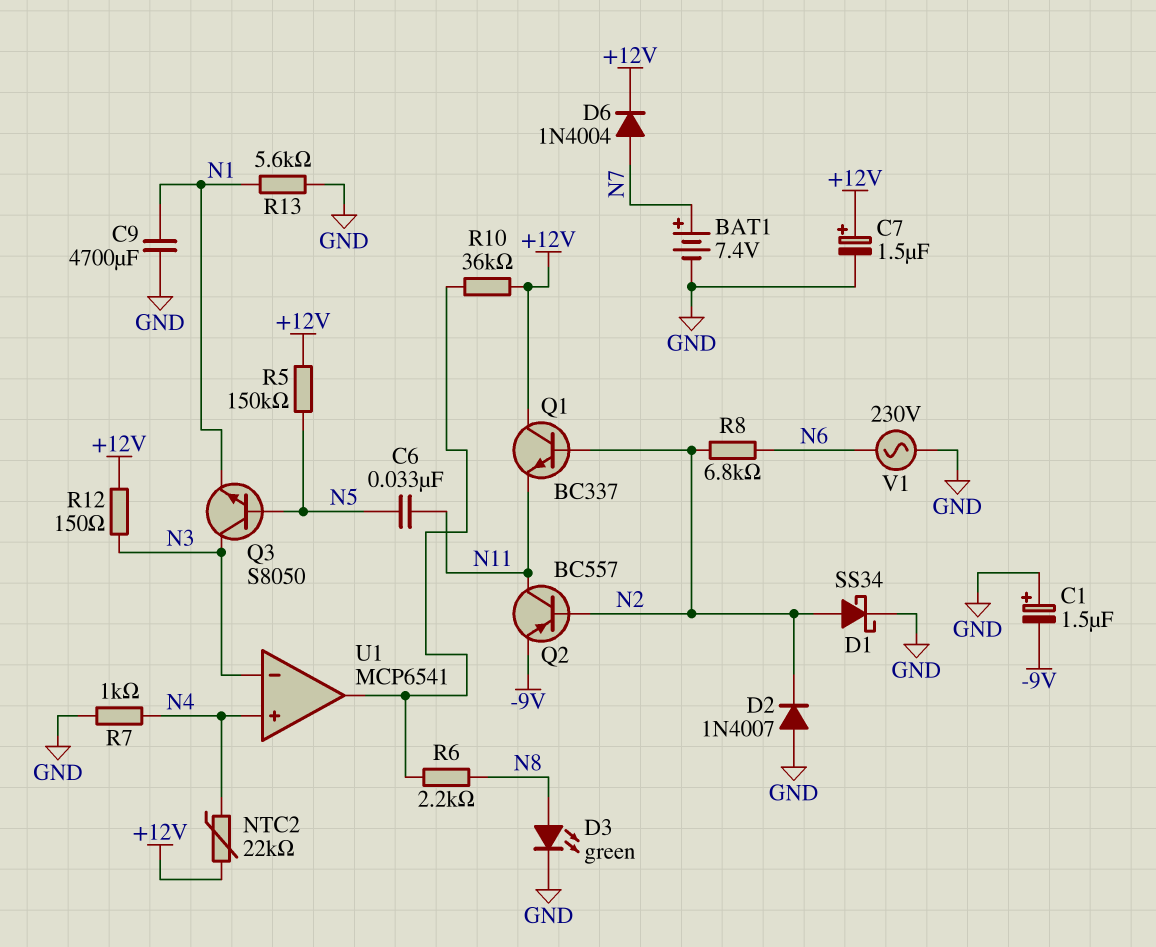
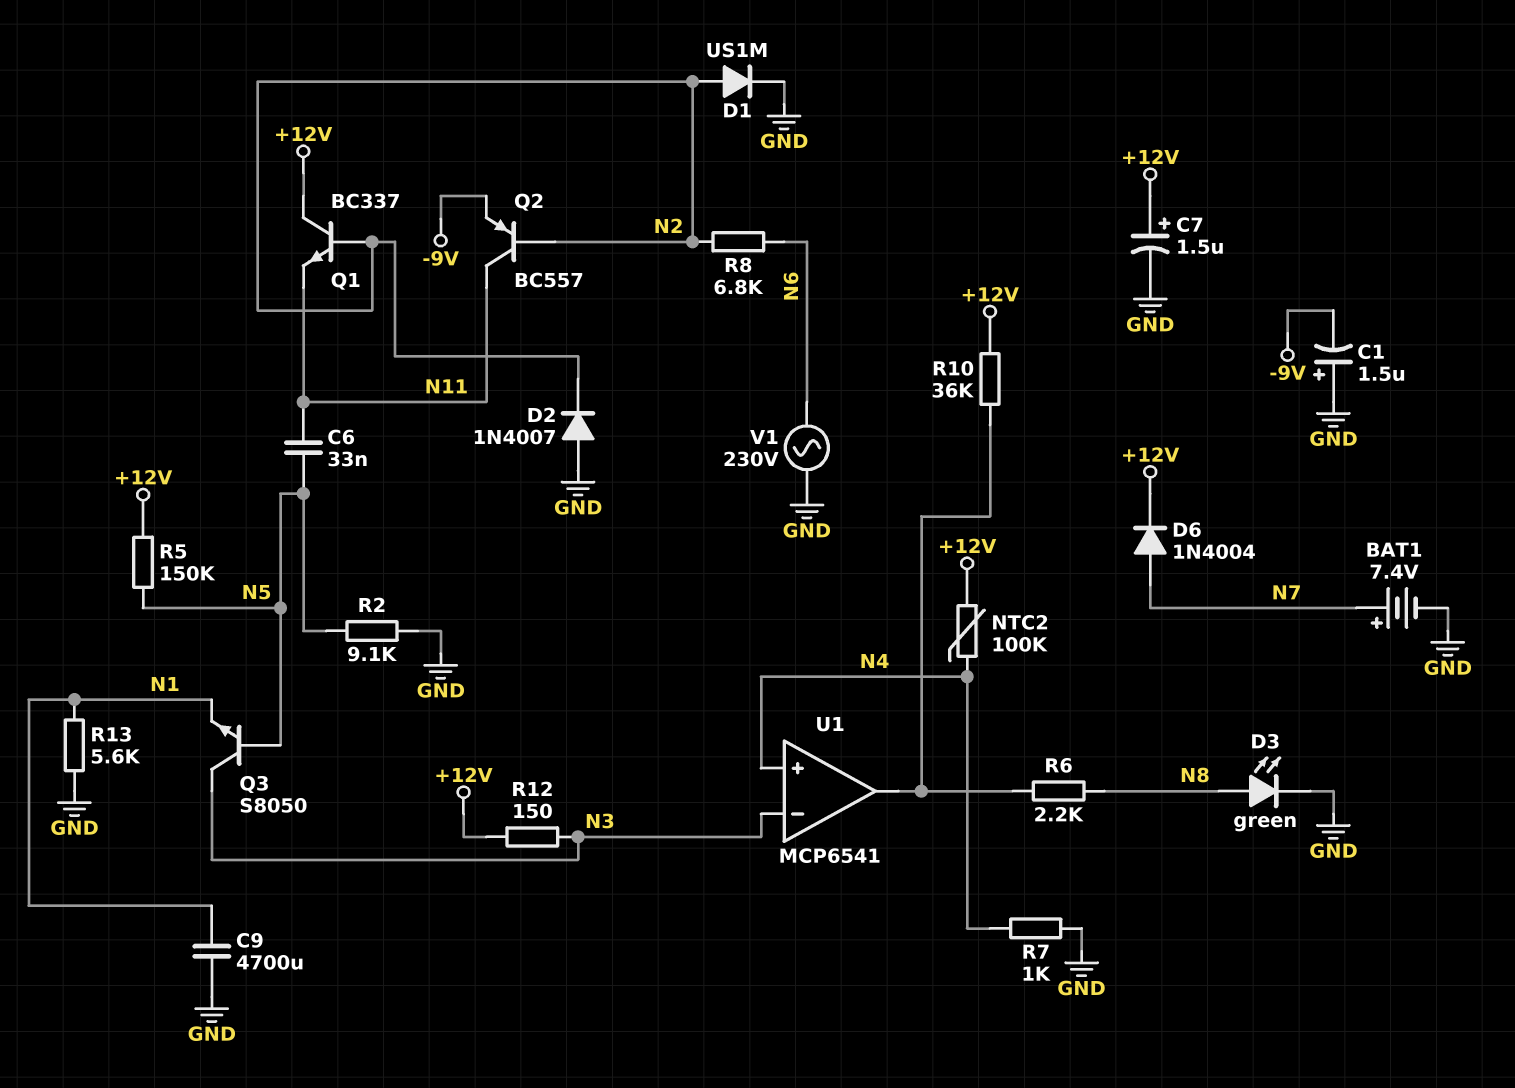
D1: schottky SS34 (A N2, K GND) -> diode US1M (A N2, K GND)
NTC2: 22k (+12V, N4) -> 100k (+12V, N4)
R2: none -> 9.1k (GND, N5)

